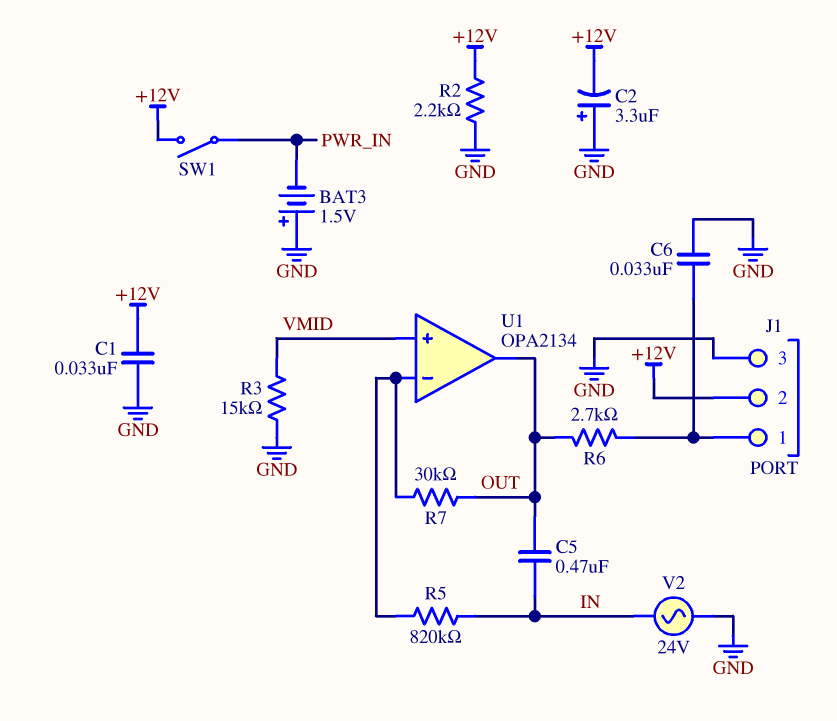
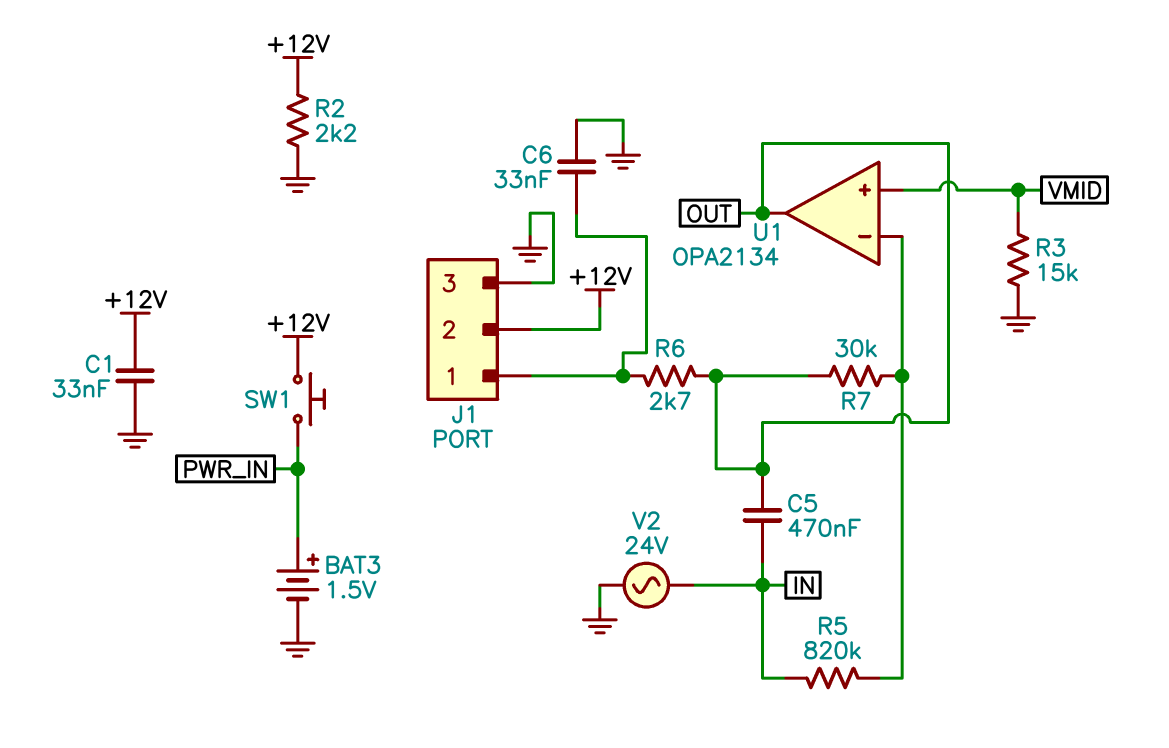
BAT3: 1.5V (plus GND, minus PWR_IN) -> 1.5V (plus PWR_IN, minus GND)
C2: 3.3uF (plus GND, minus +12V) -> none
SW1: switch (+12V, PWR_IN) -> button (+12V, PWR_IN)

